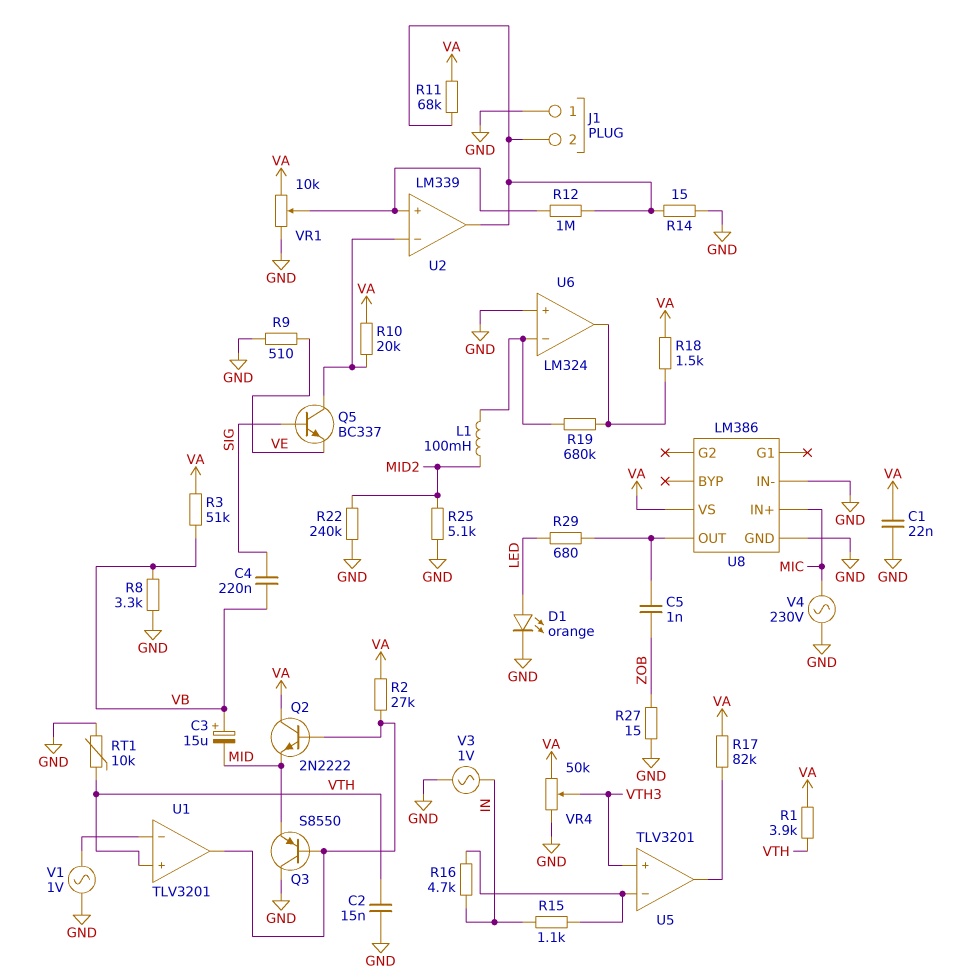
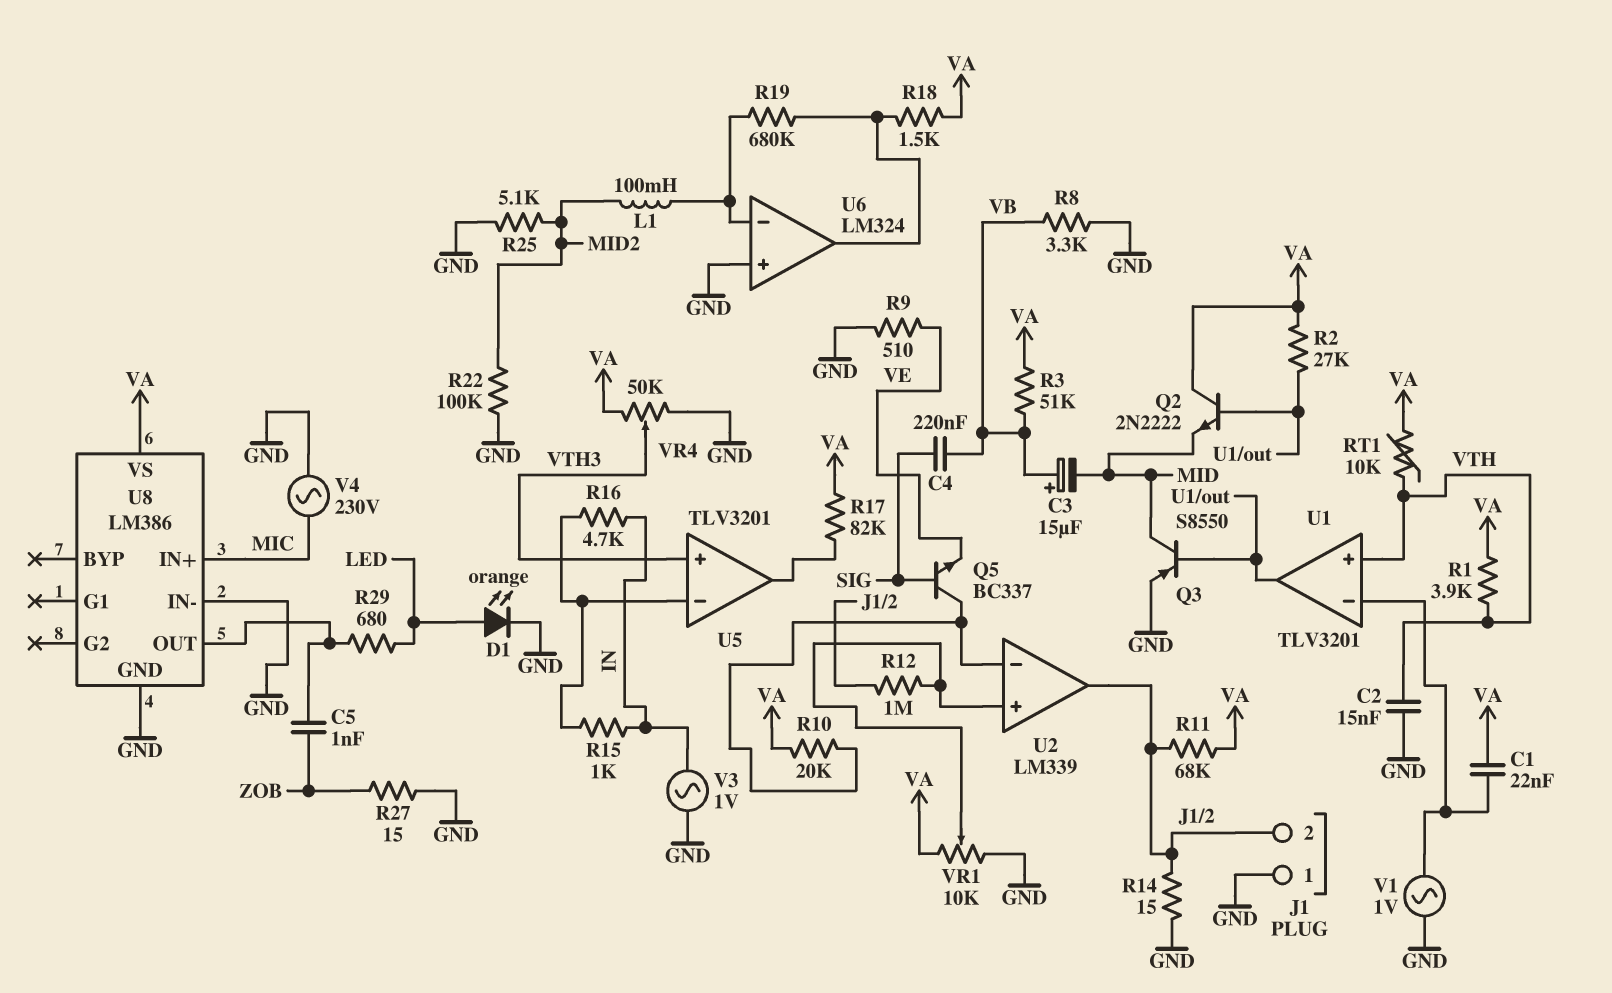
C1: 22nF (GND, VA) -> 22nF (U1/in-, VA)
Q3: PNP S8550 (B U1/out, C GND, E MID) -> PNP S8550 (B U1/out, C MID, E GND)
R15: 1.1k (IN, U5/in-) -> 1k (IN, U5/in-)
R22: 240k (GND, MID2) -> 100k (GND, MID2)
RT1: 10k (GND, VTH) -> 10k (VA, VTH)

